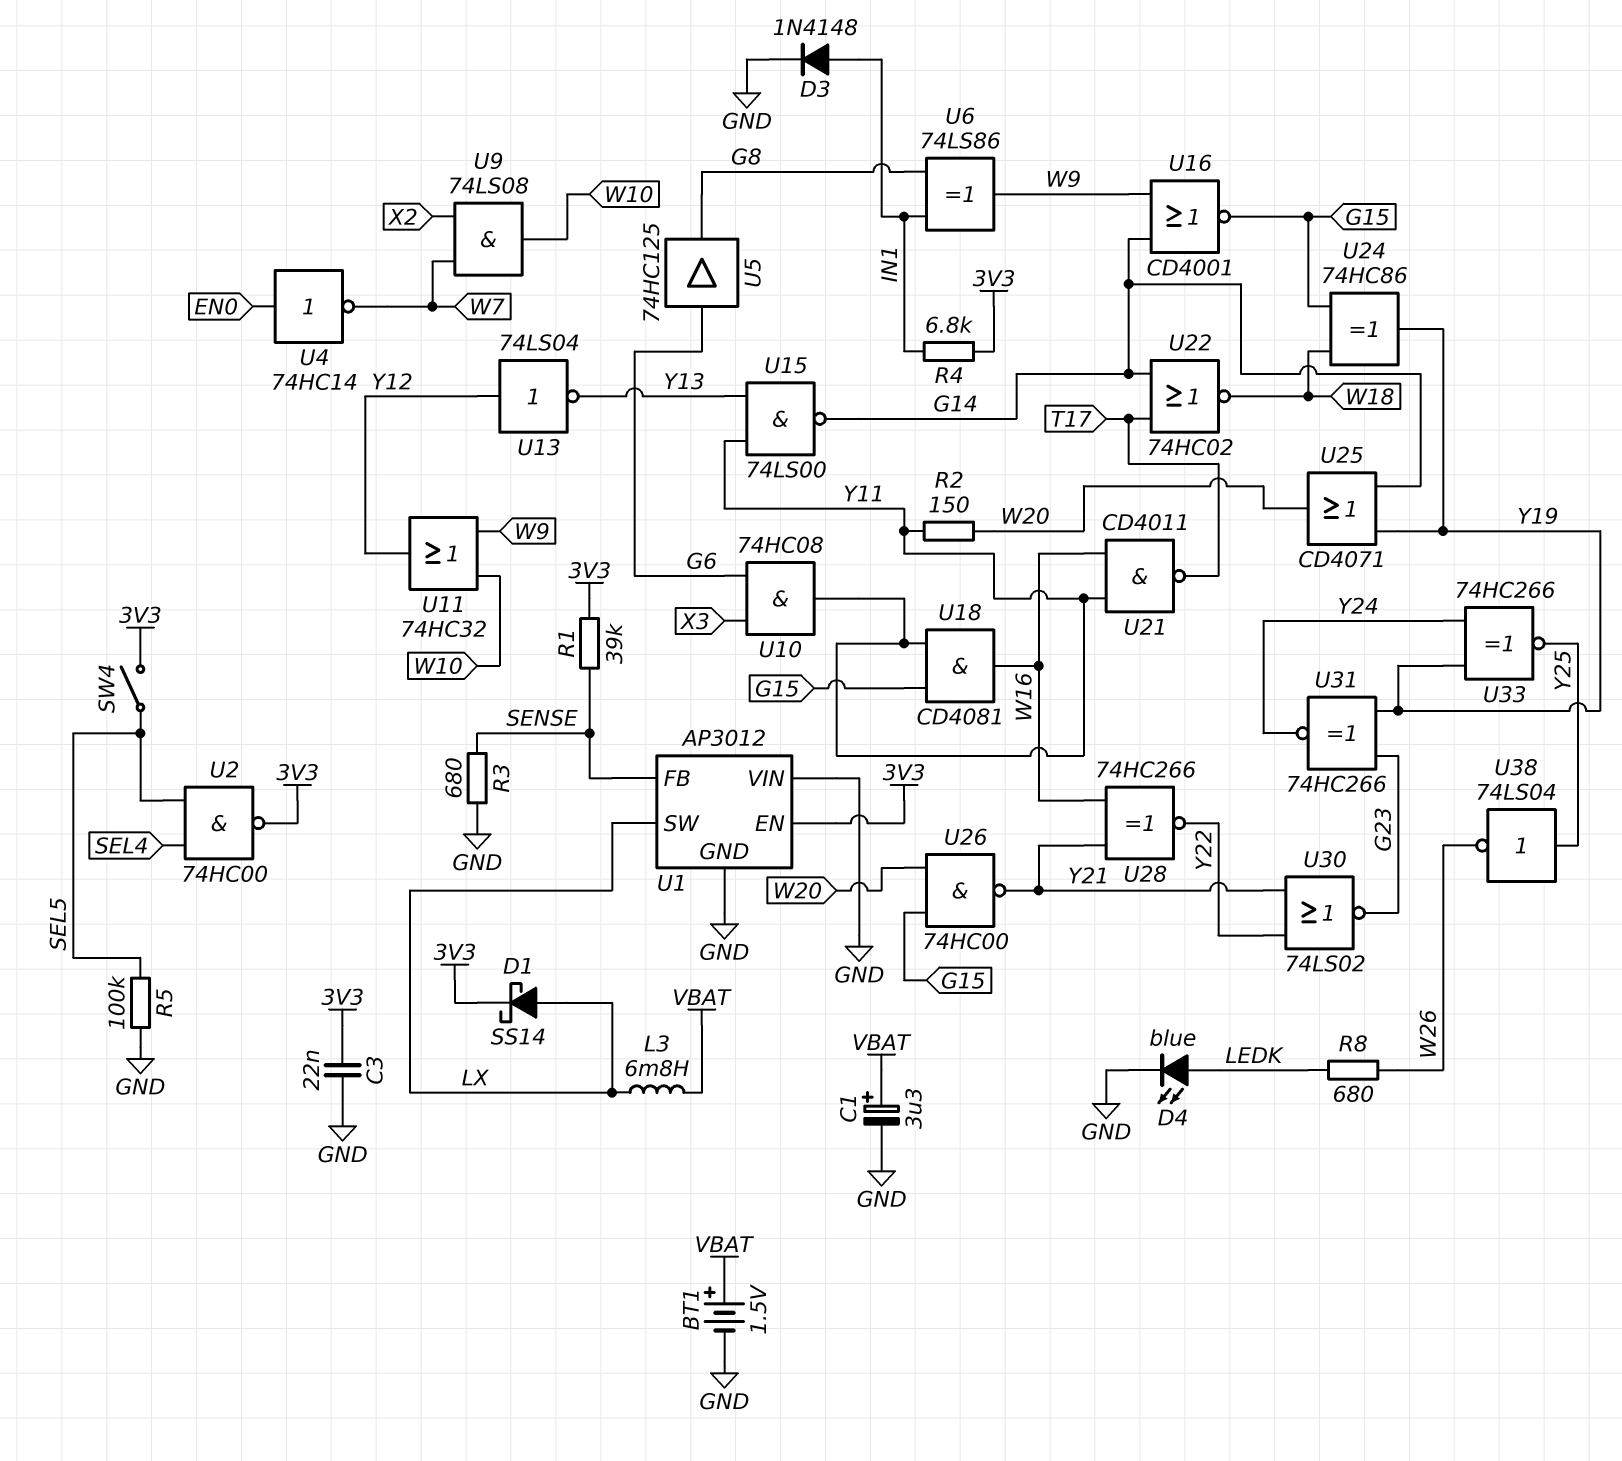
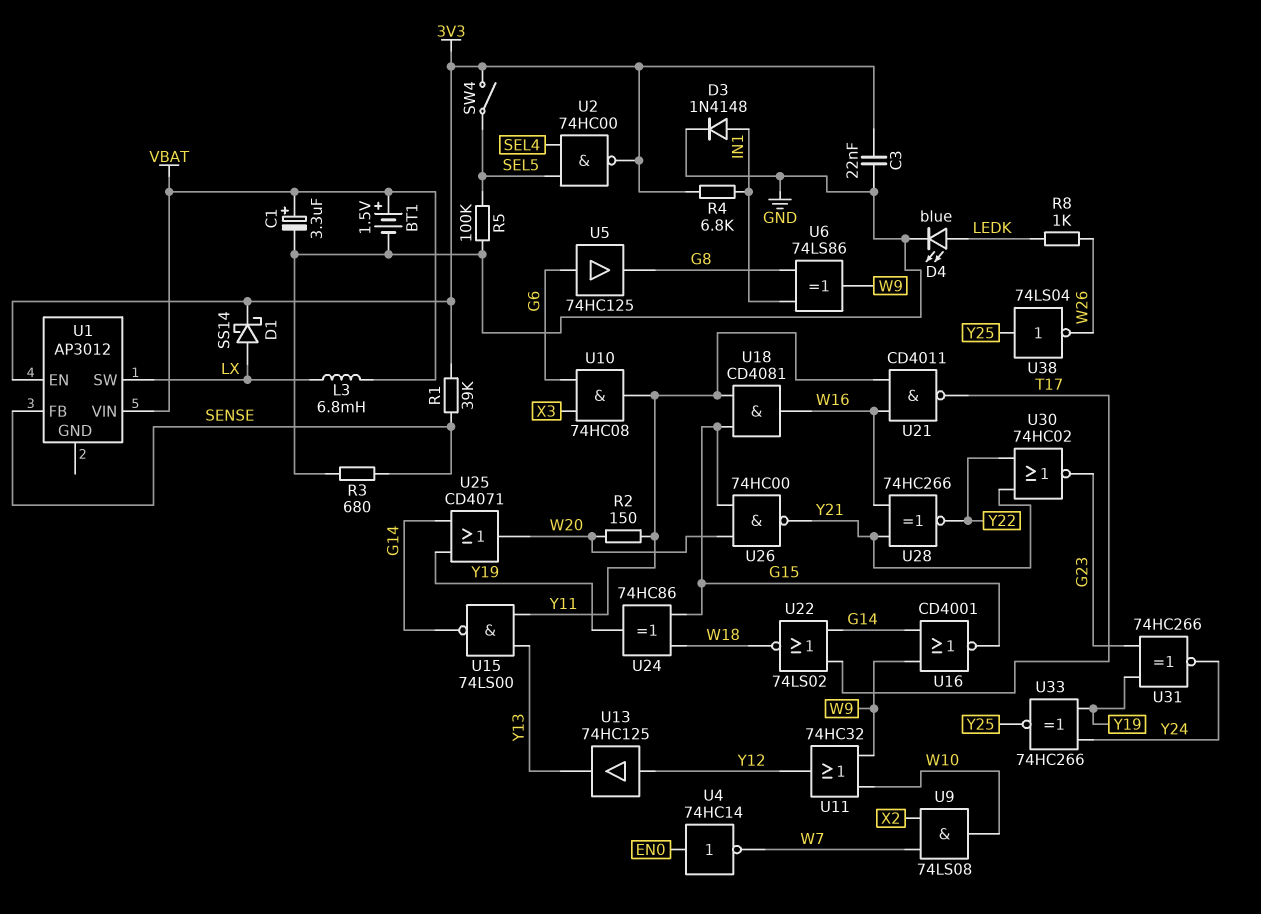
R8: 680 (LEDK, W26) -> 1k (LEDK, W26)
U1 pin GND: GND -> none
U1 pin VIN: GND -> VBAT
U13: NOT 74LS04 (in Y12, out Y13) -> buffer 74HC125 (in Y12, out Y13)
U22: NOR 74HC02 (in G14, in T17, out W18) -> NOR 74LS02 (in G14, in T17, out W18)
U30: NOR 74LS02 (in Y21, in Y22, out G23) -> NOR 74HC02 (in Y21, in Y22, out G23)

